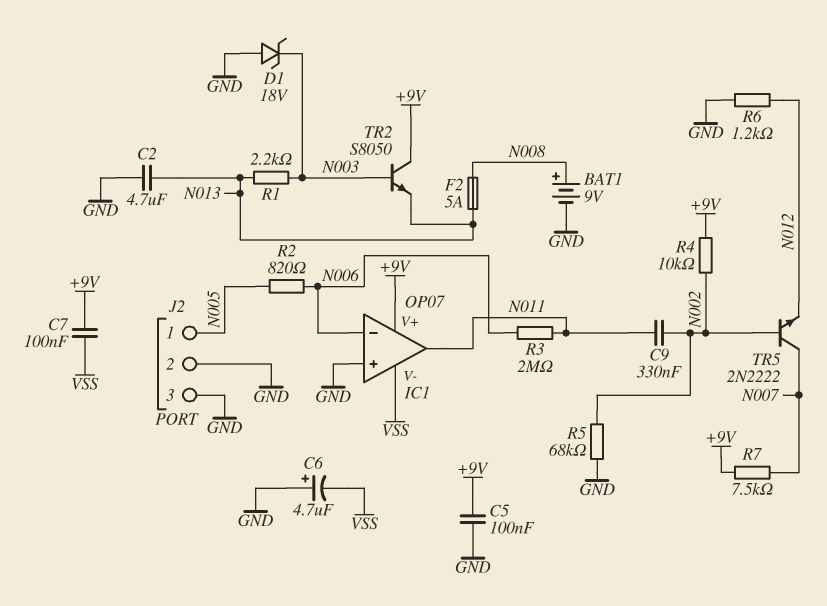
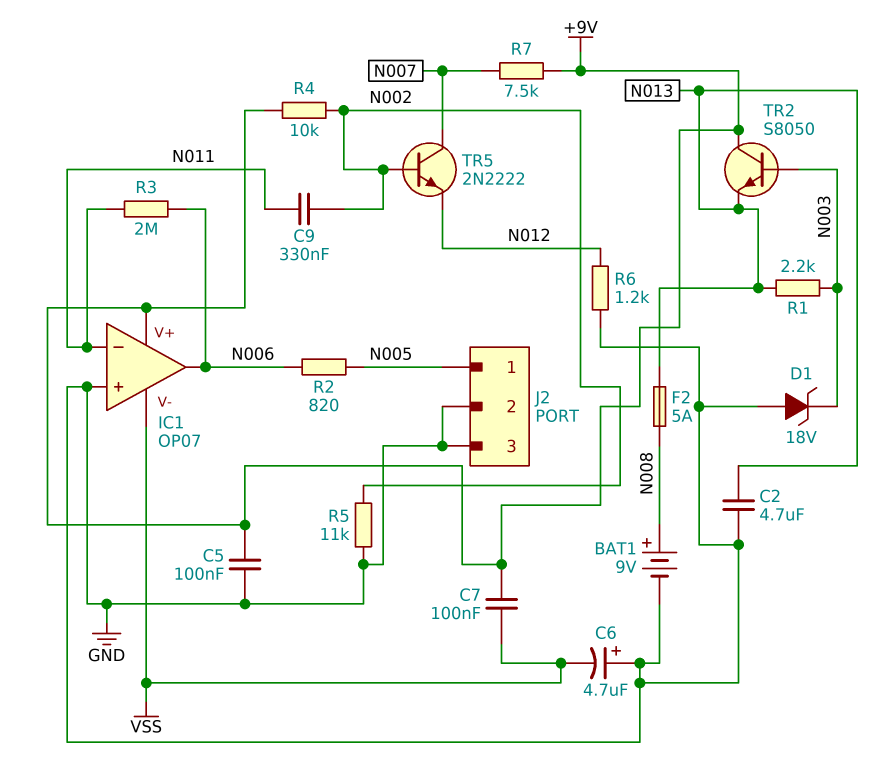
IC1 pin in-: N006 -> N011
IC1 pin out: N011 -> N006
R5: 68k (GND, N002) -> 11k (GND, N002)

